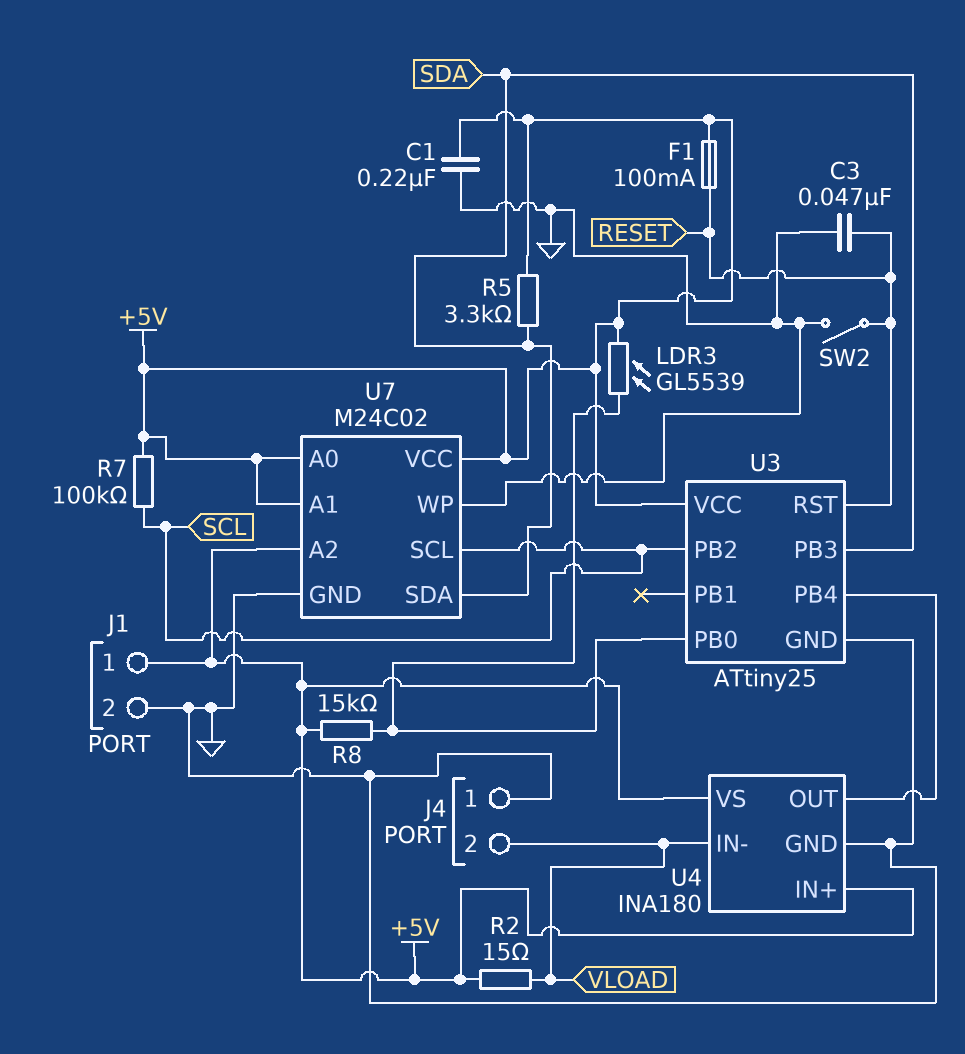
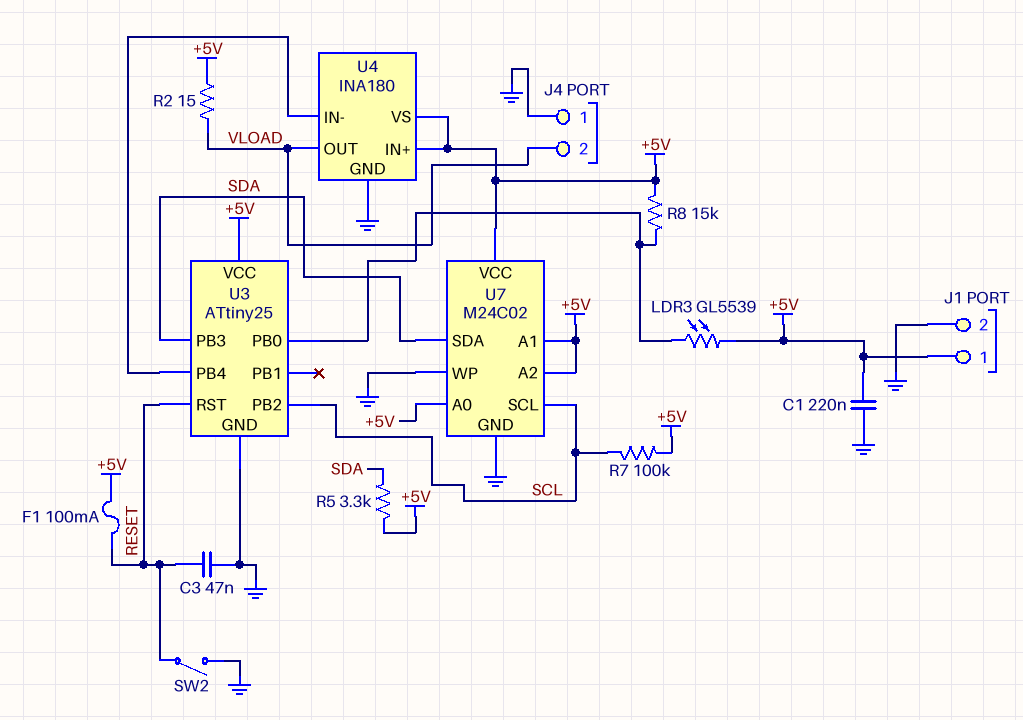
U4 pin IN-: VLOAD -> U3/PB4
U4 pin OUT: U3/PB4 -> VLOAD

